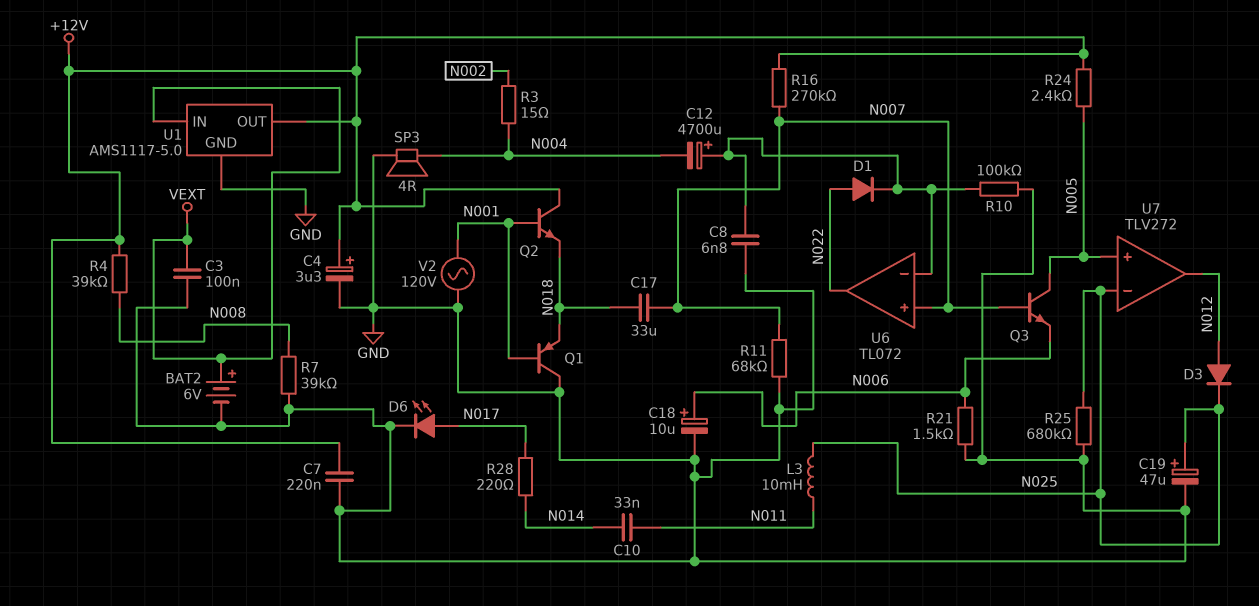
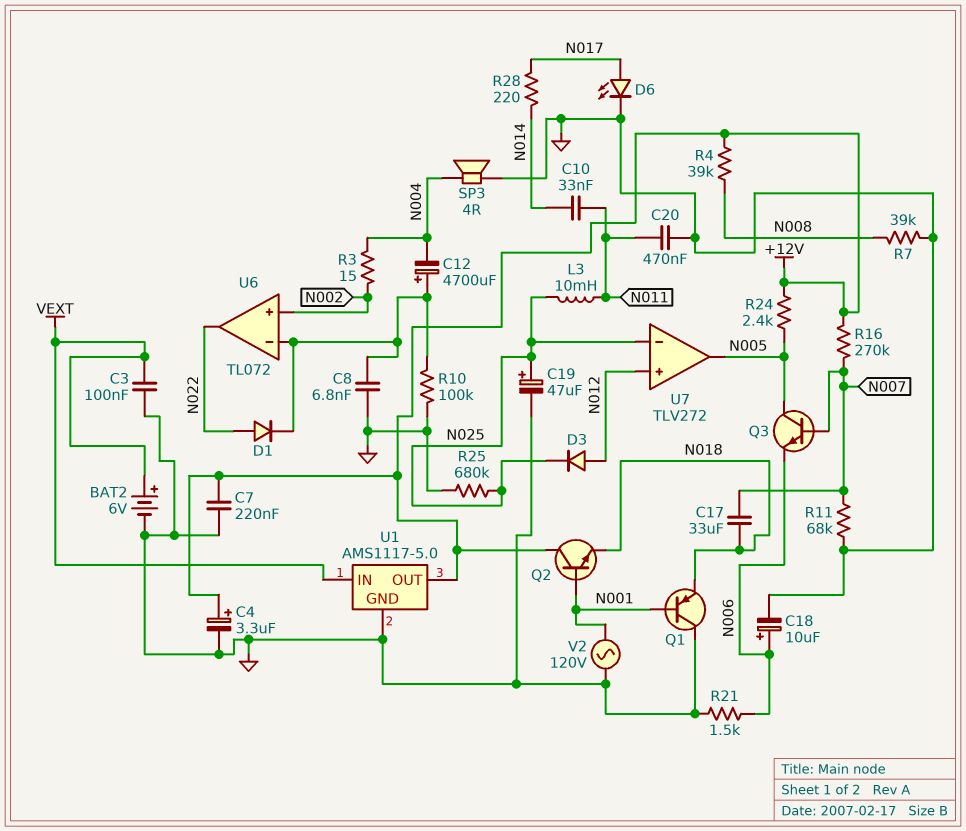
C20: none -> 470nF (GND, N011)
U6 pin in+: N007 -> N002
U7 pin in+: N005 -> N012
U7 pin out: N012 -> N005

